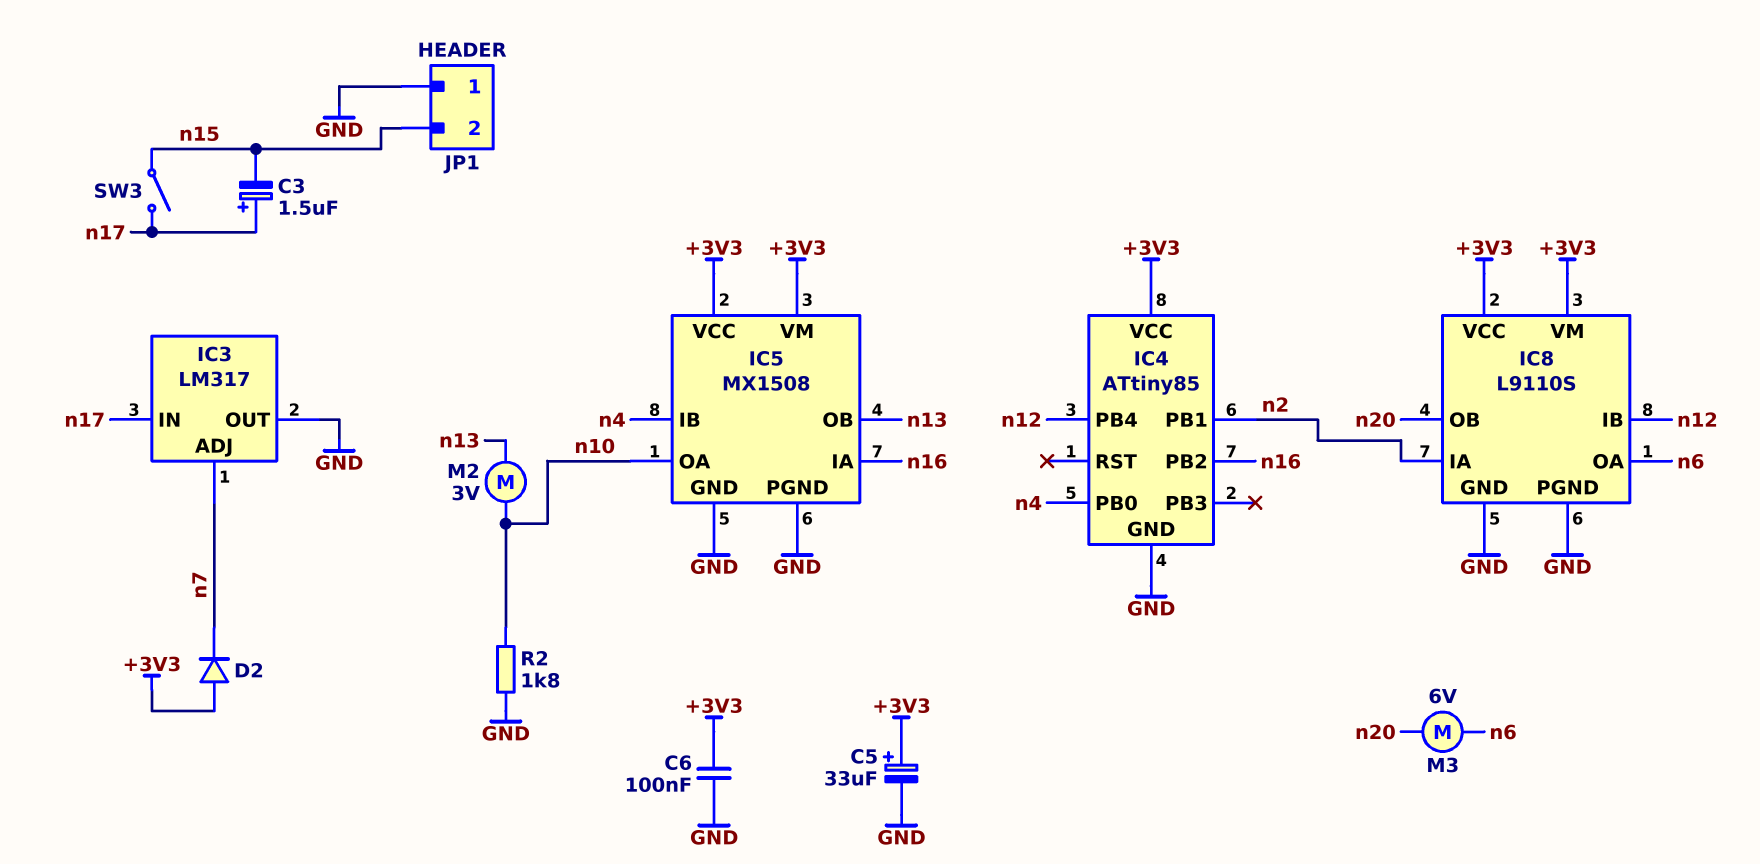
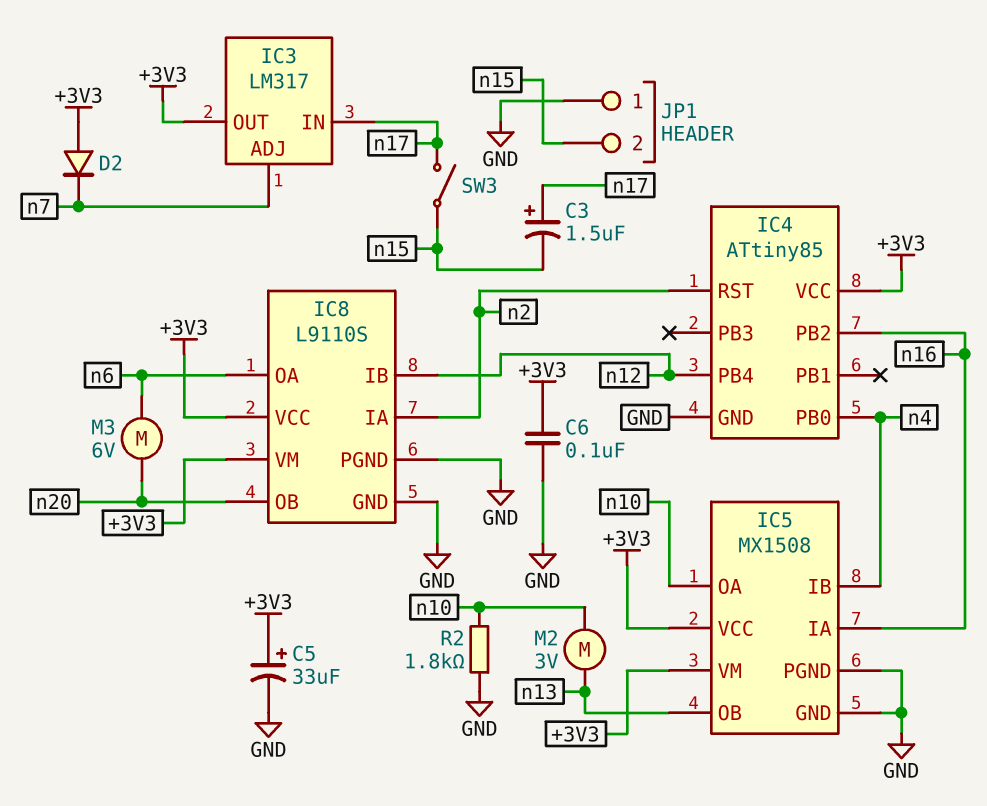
IC3 pin OUT: GND -> +3V3
IC4 pin PB1: n2 -> none
IC4 pin RST: none -> n2

